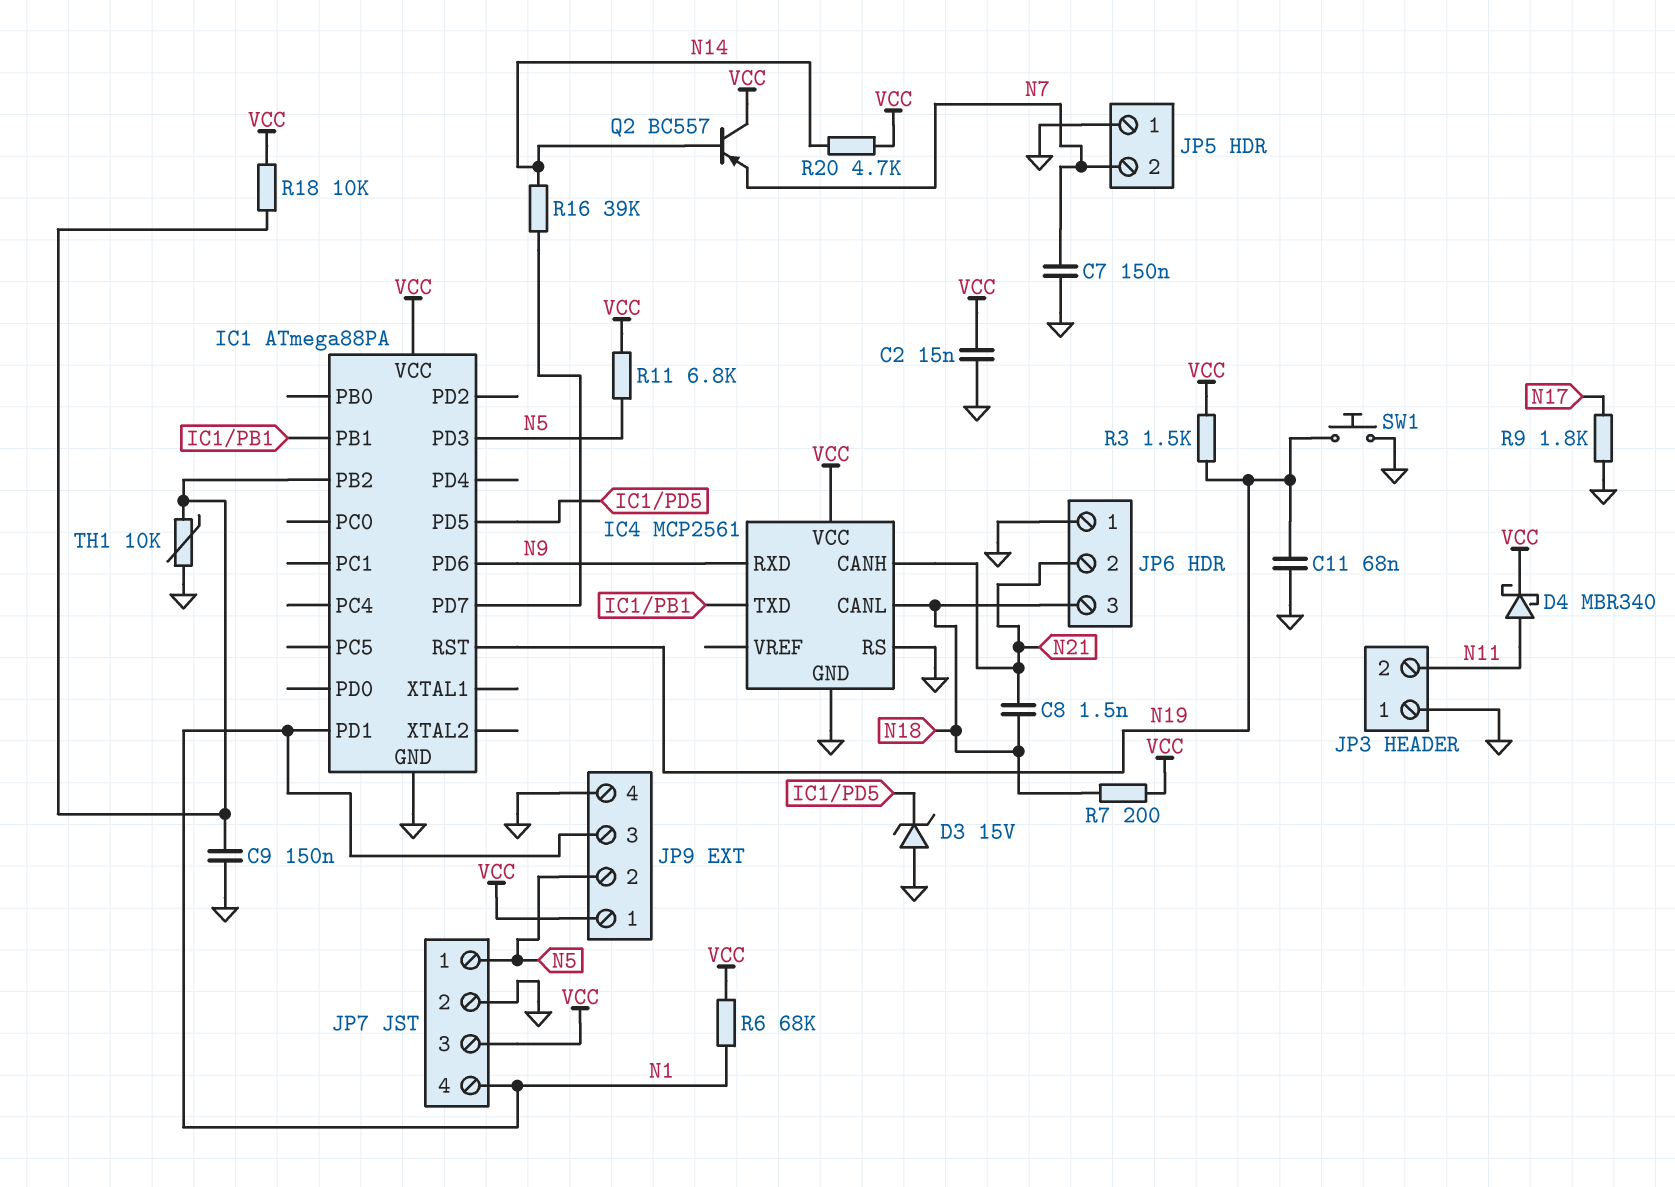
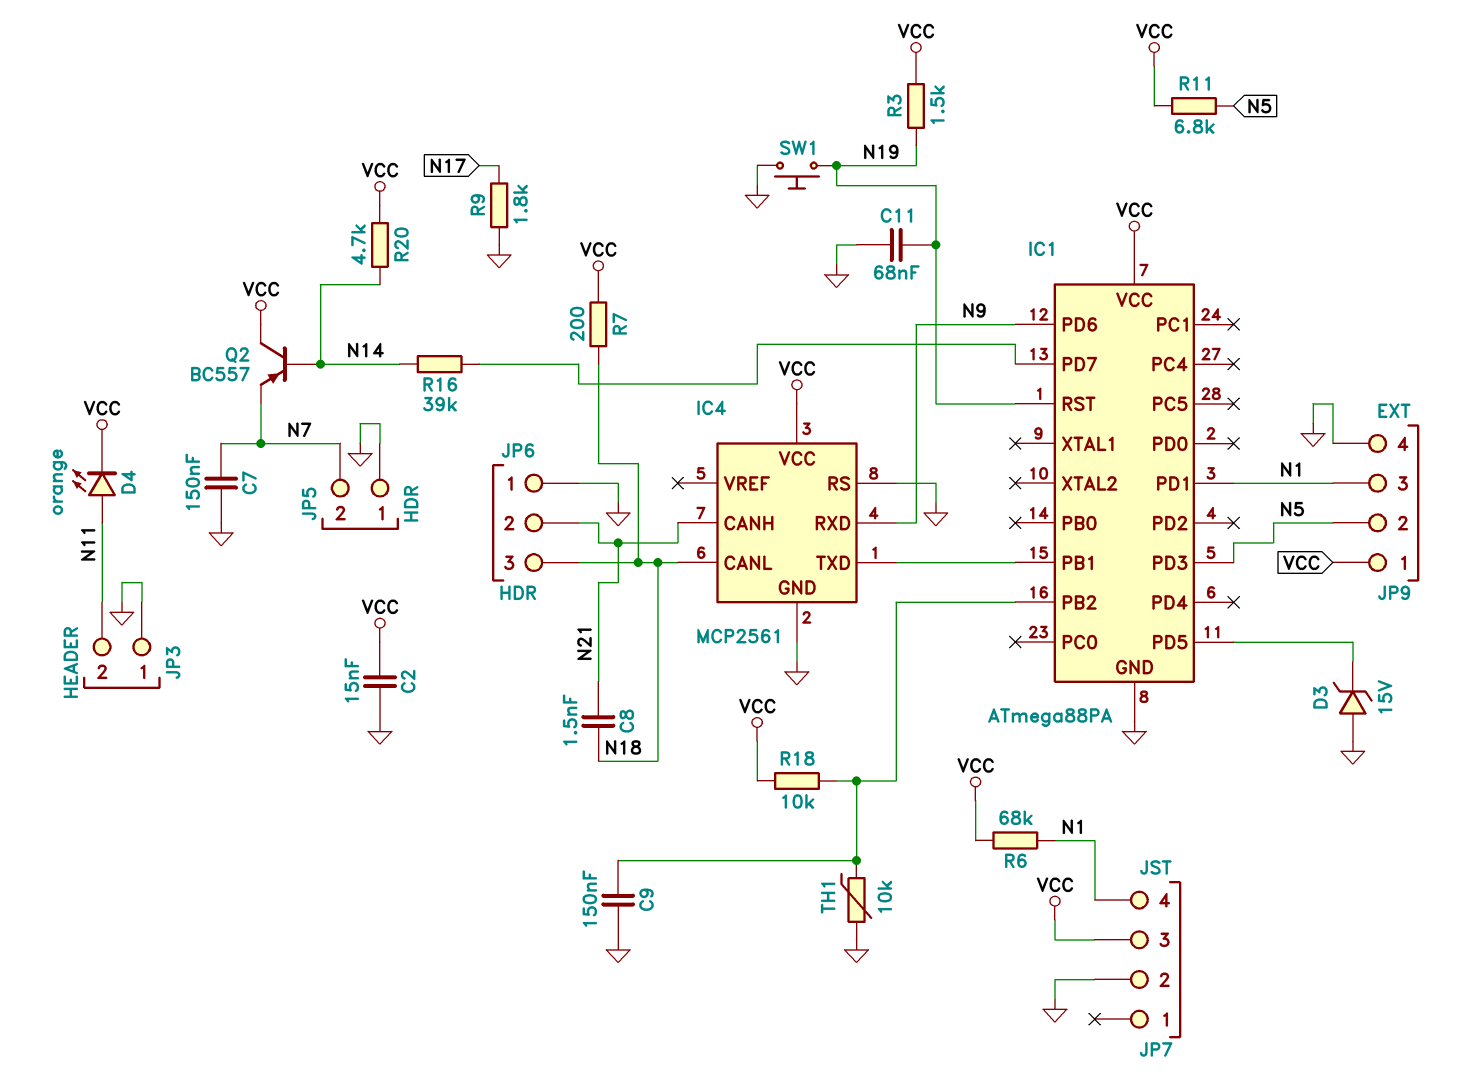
D4: schottky MBR340 (A N11, K VCC) -> LED orange (A N11, K VCC)
JP7 pin 1: N5 -> none

